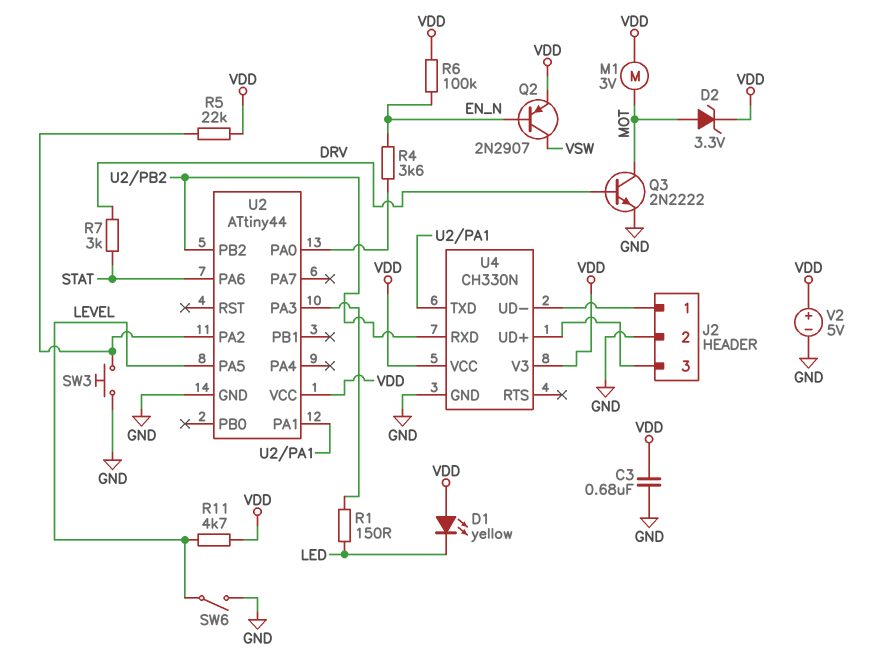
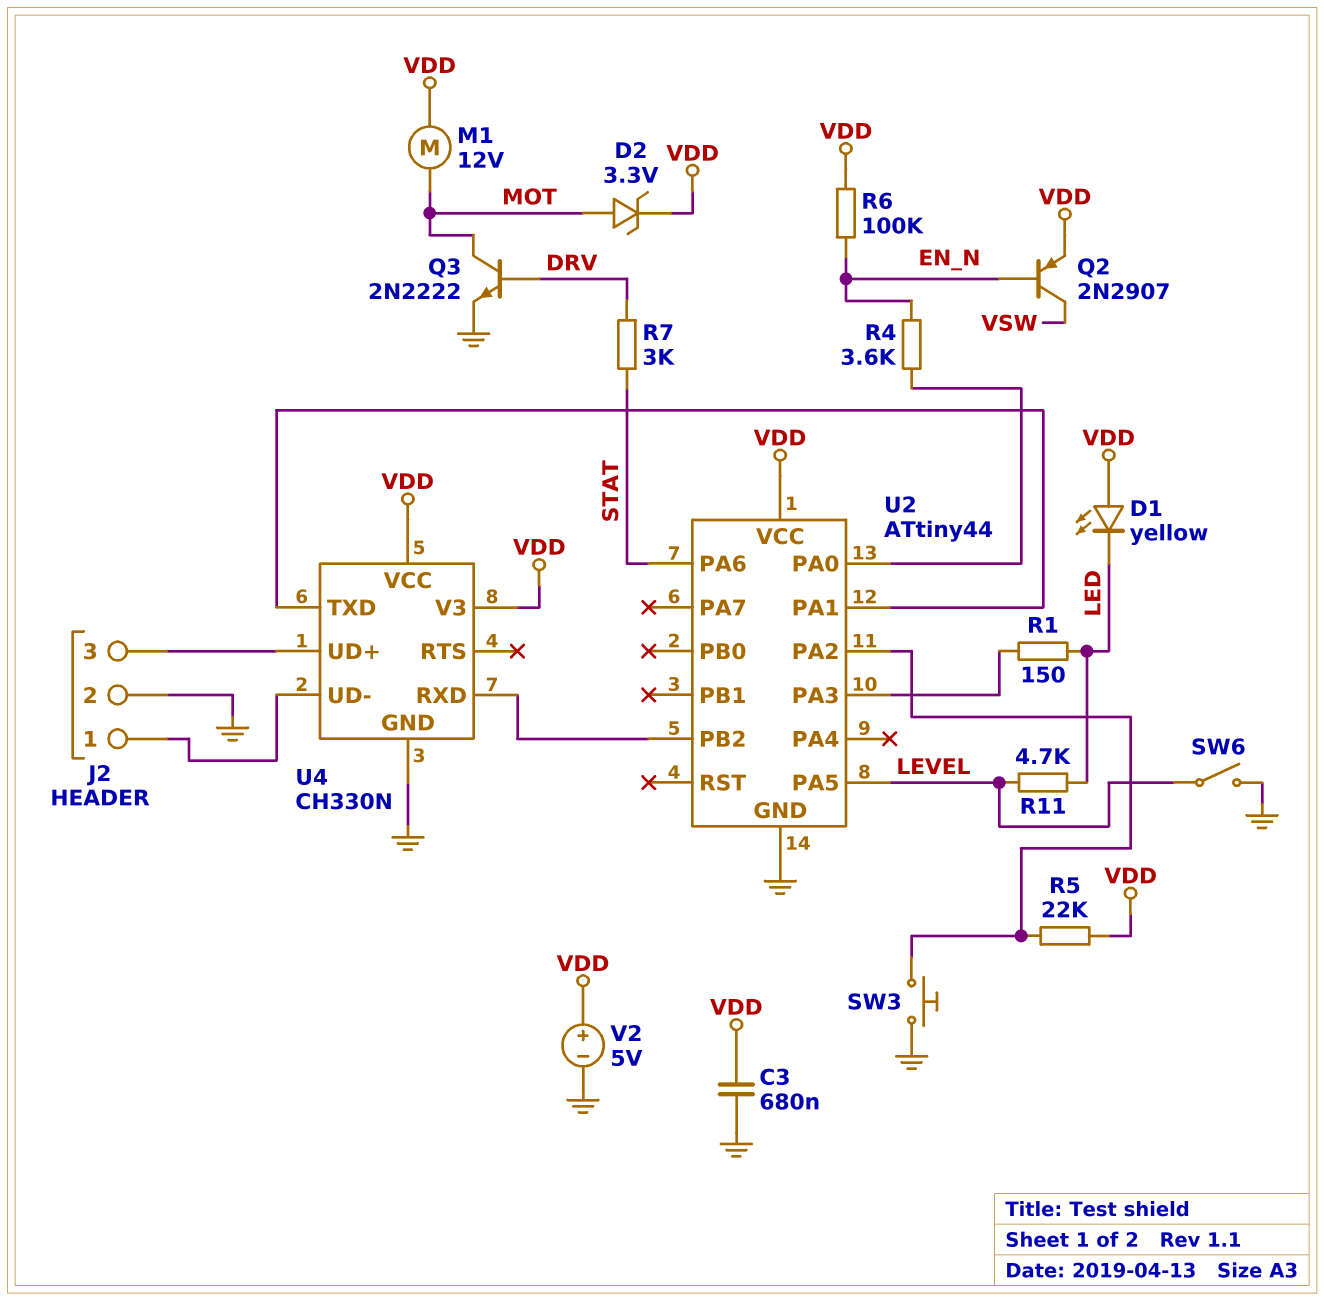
M1: motor 3V (MOT, VDD) -> motor 12V (MOT, VDD)
R11: 4.7k (LEVEL, VDD) -> 4.7k (LED, LEVEL)

